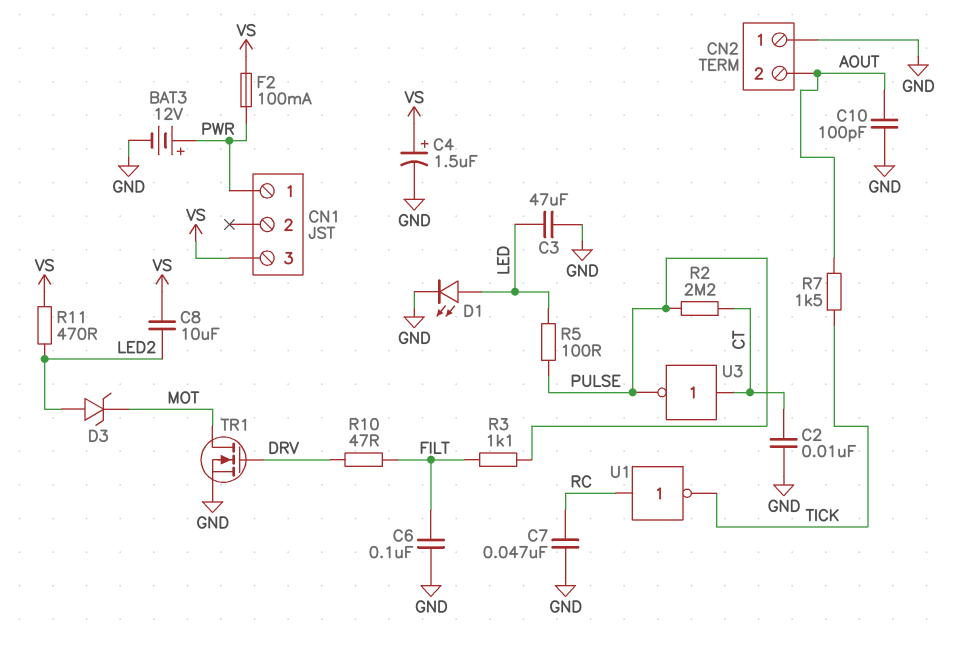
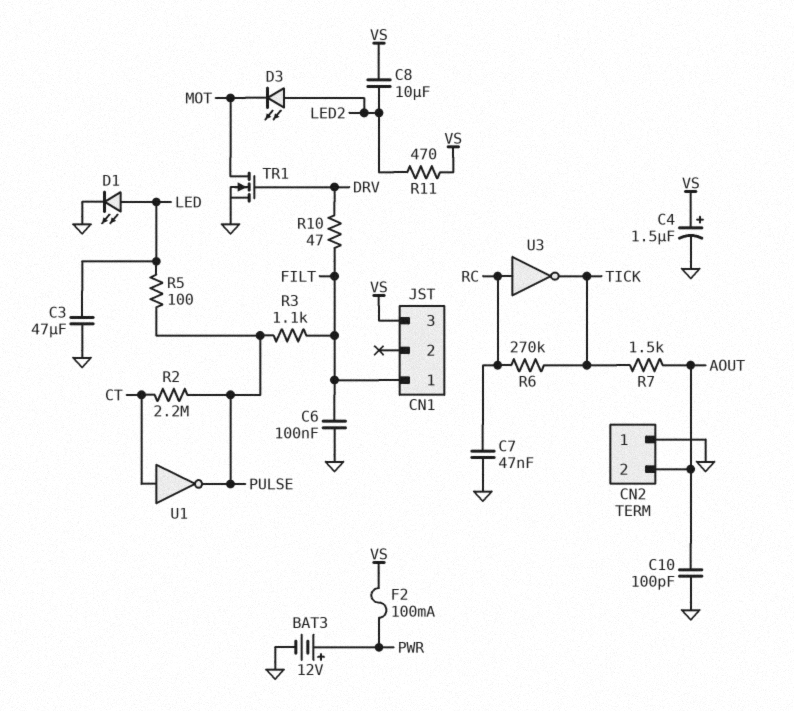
C2: 10nF (CT, GND) -> none
CN1 pin 1: PWR -> FILT
D3: zener (A LED2, K MOT) -> LED (A LED2, K MOT)
R6: none -> 270k (RC, TICK)
U1: NOT (in RC, out TICK) -> NOT (in CT, out PULSE)
U3: NOT (in CT, out PULSE) -> NOT (in RC, out TICK)

